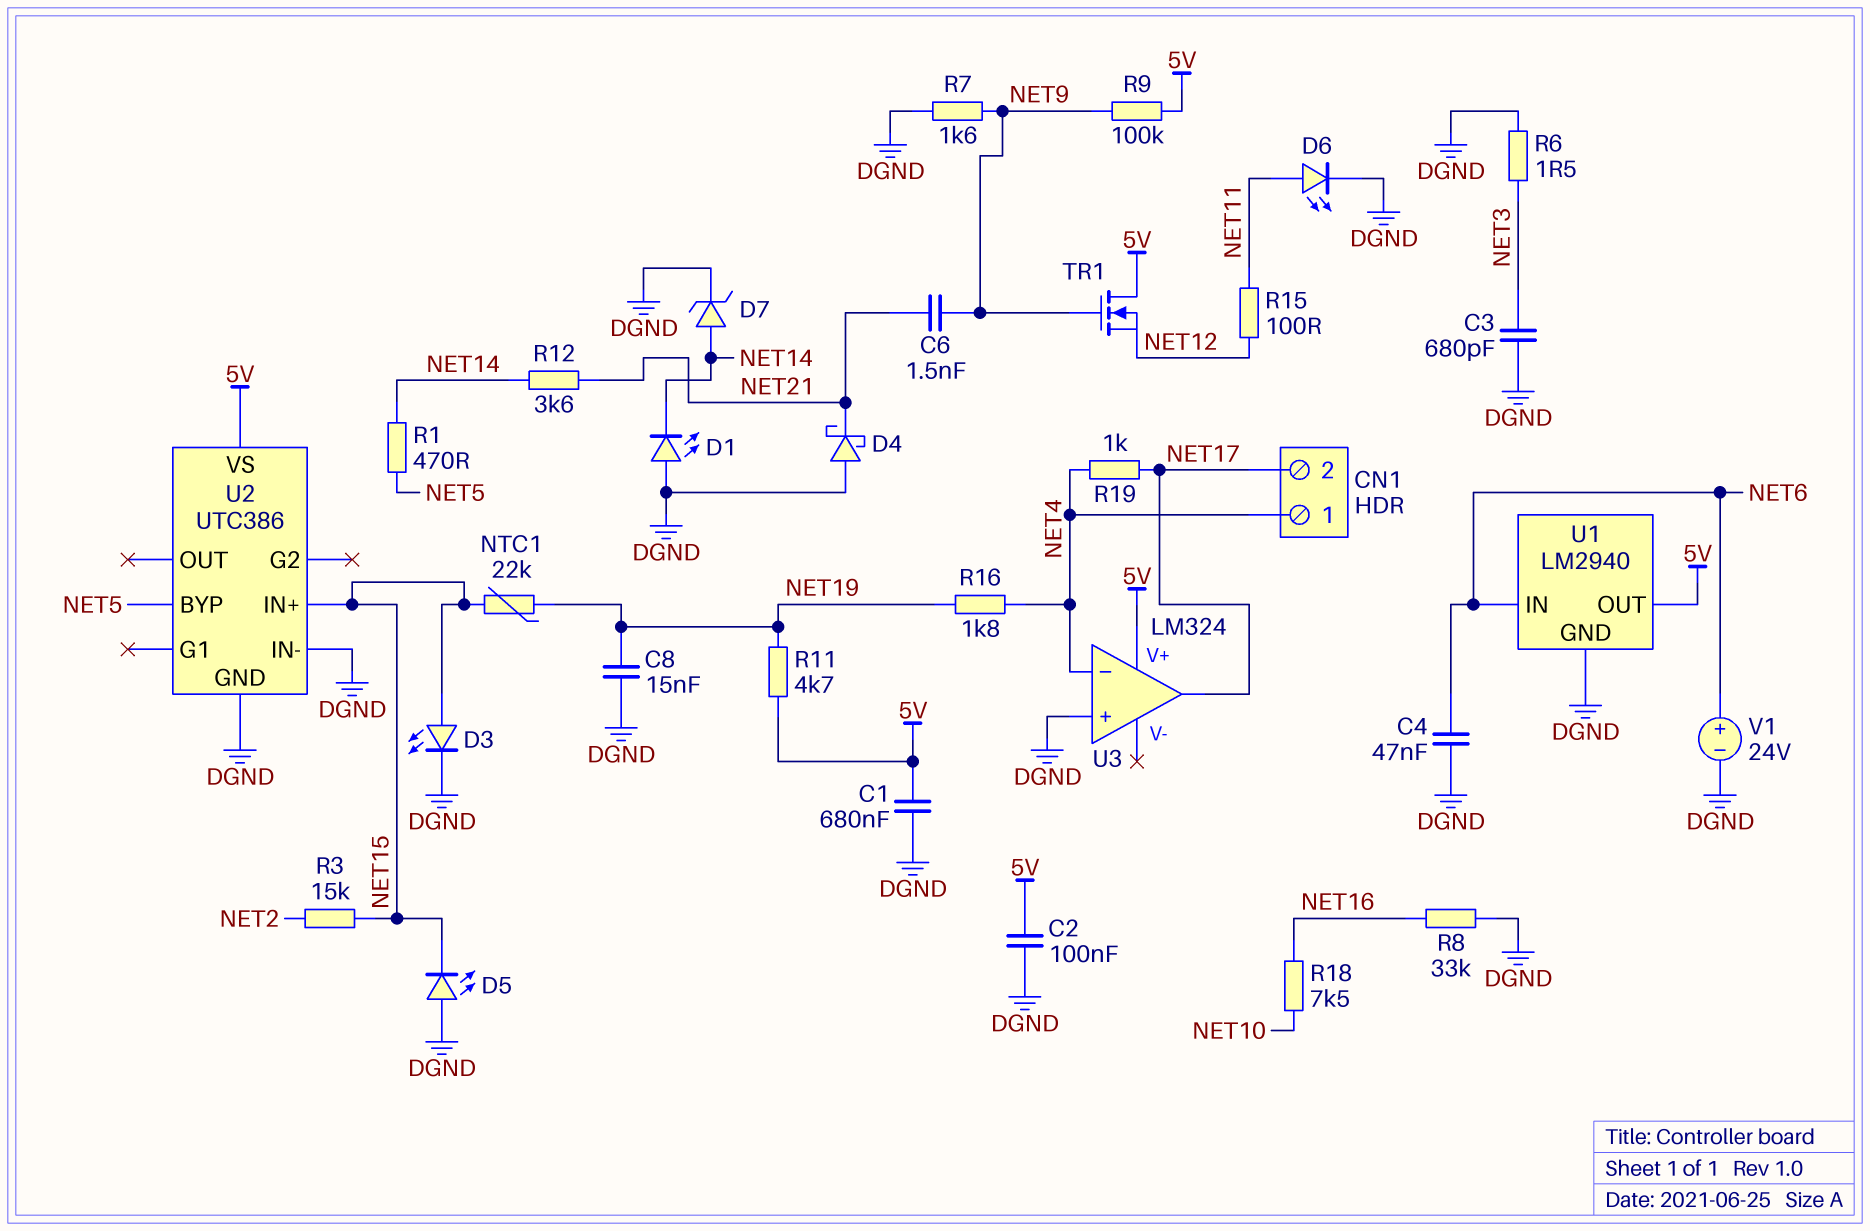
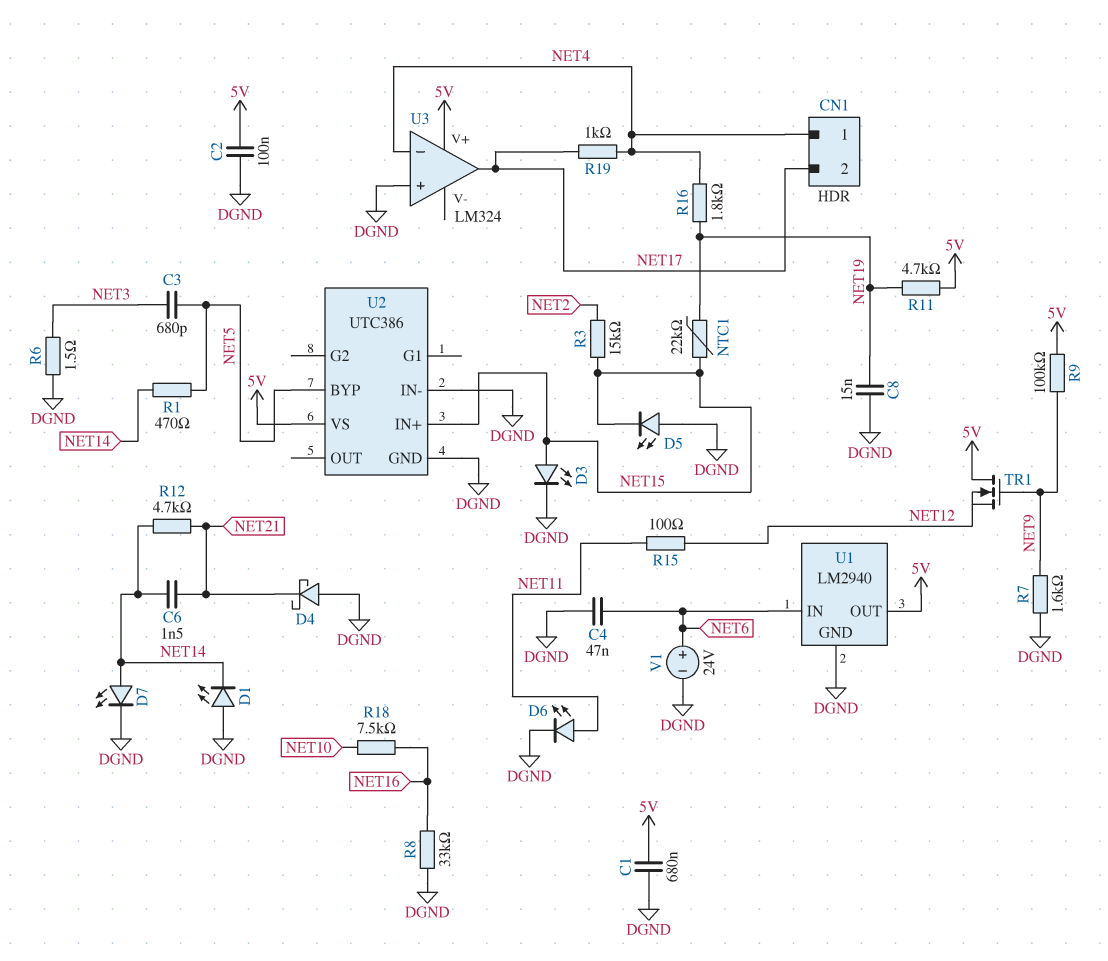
C3: 680pF (DGND, NET3) -> 680pF (NET3, NET5)
C6: 1.5nF (NET9, NET21) -> 1.5nF (NET14, NET21)
D7: zener (A NET14, K DGND) -> LED (A NET14, K DGND)
R12: 3.6k (NET14, NET21) -> 4.7k (NET14, NET21)

